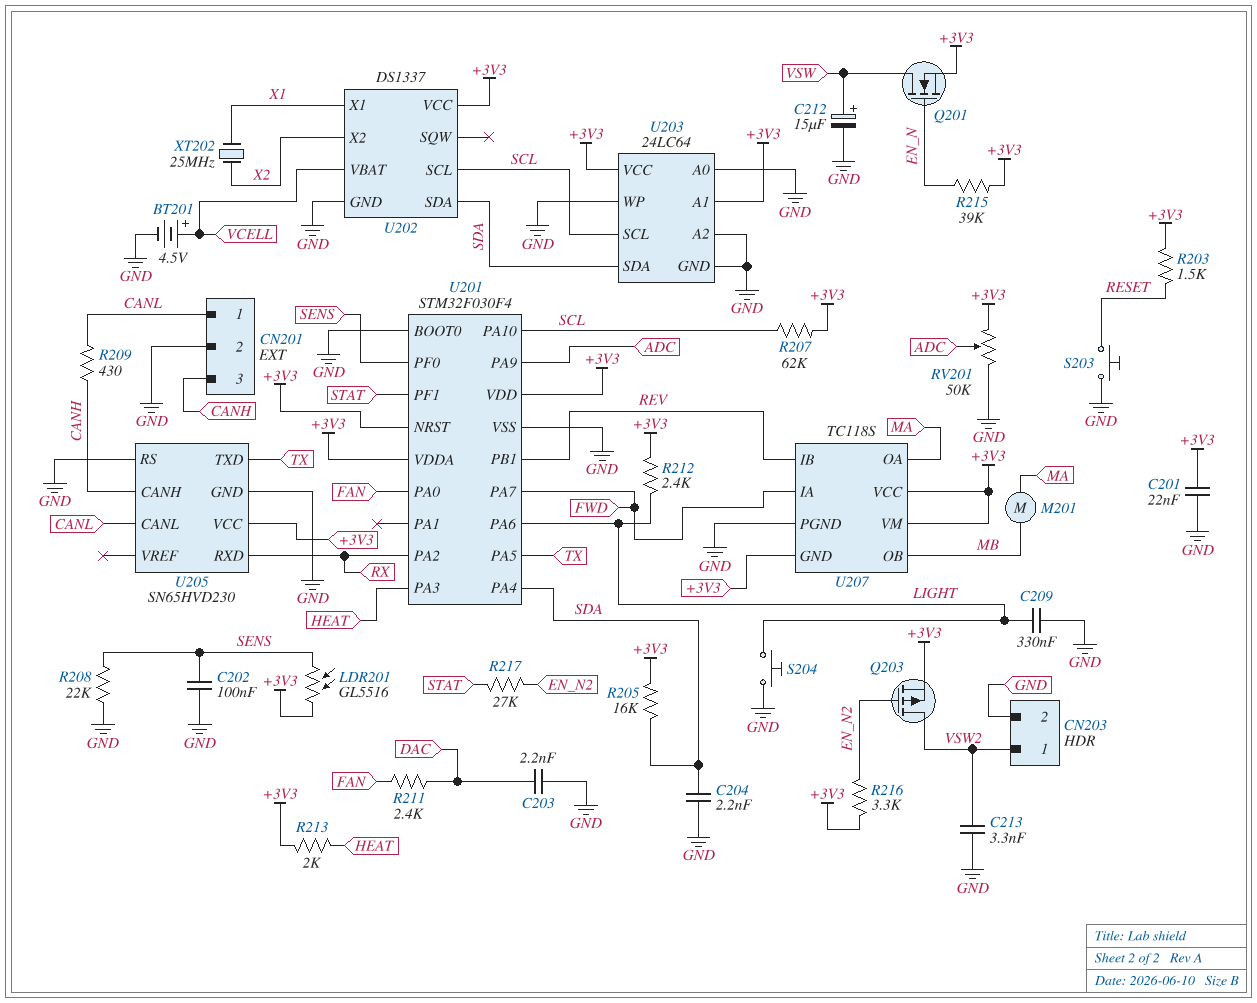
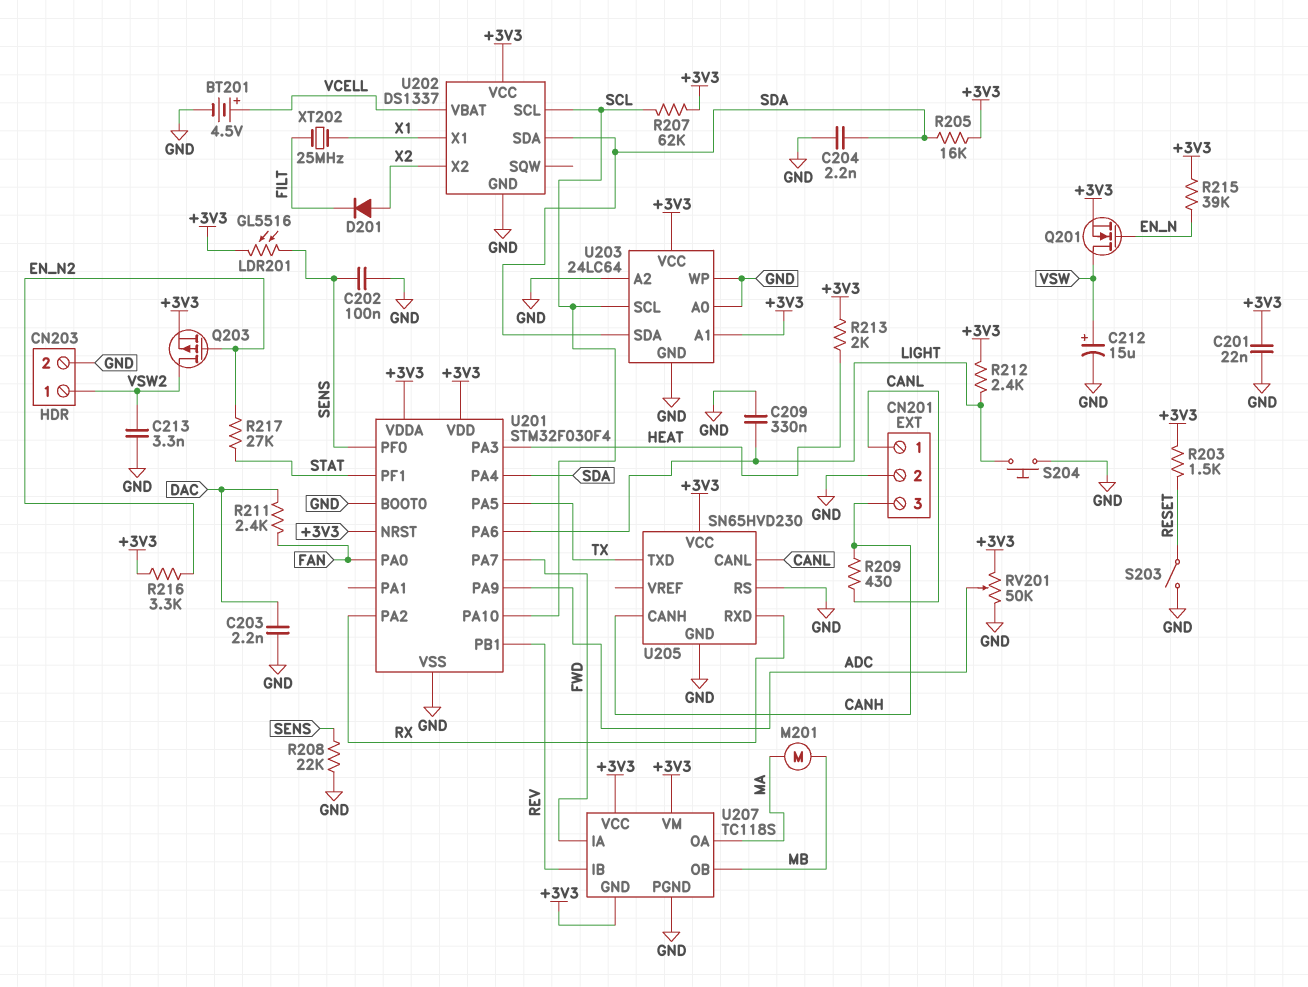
D201: none -> diode (A X2, K FILT)
S203: button (GND, RESET) -> switch (GND, RESET)
XT202: 25MHz (X1, X2) -> 25MHz (FILT, X1)

